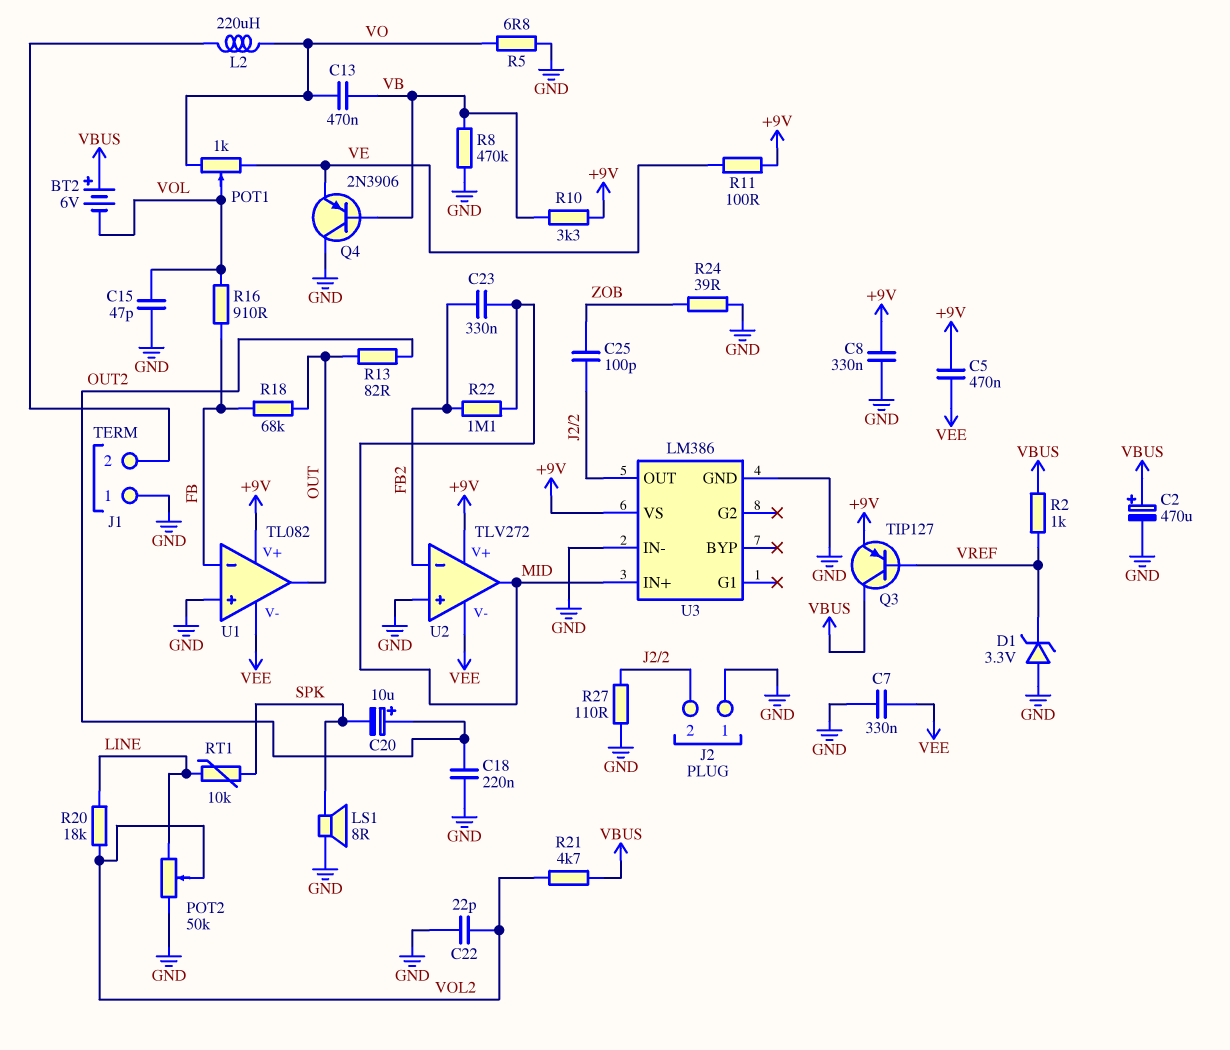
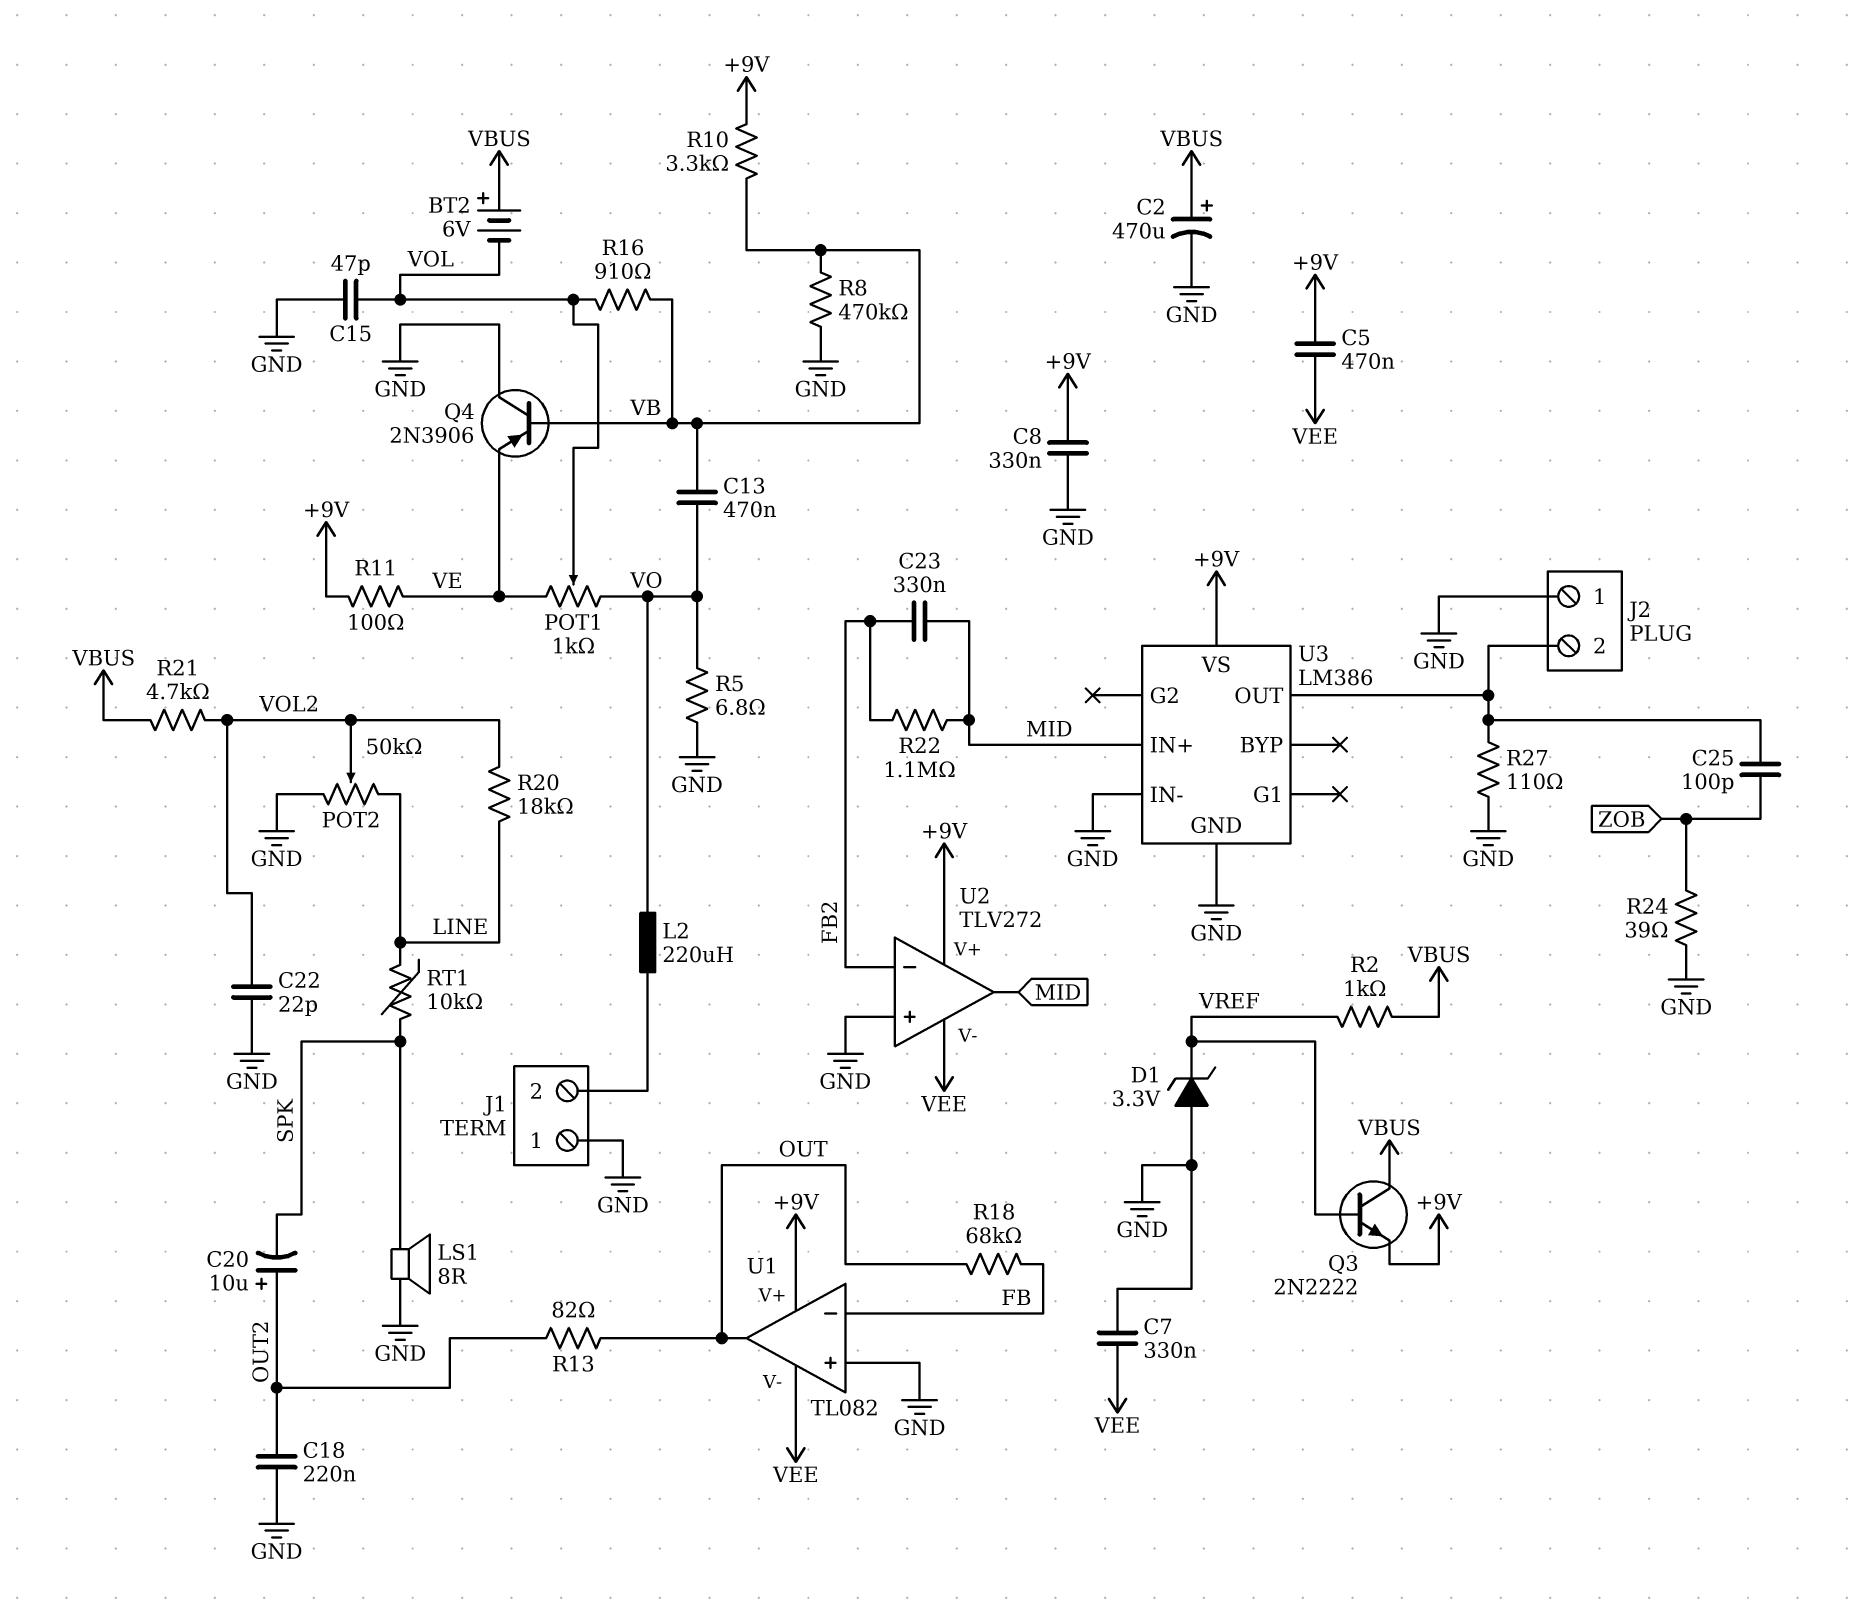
Q3: PNP TIP127 (B VREF, C VBUS, E +9V) -> NPN 2N2222 (B VREF, C VBUS, E +9V)
R16: 910 (FB, VOL) -> 910 (VB, VOL)

